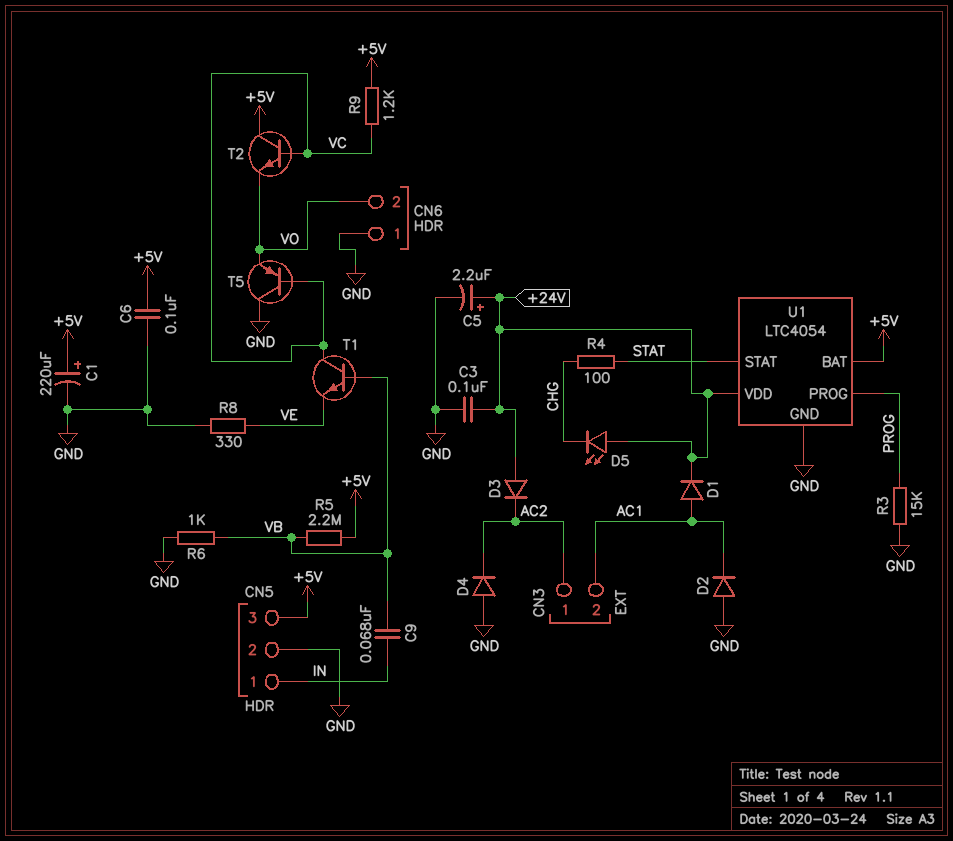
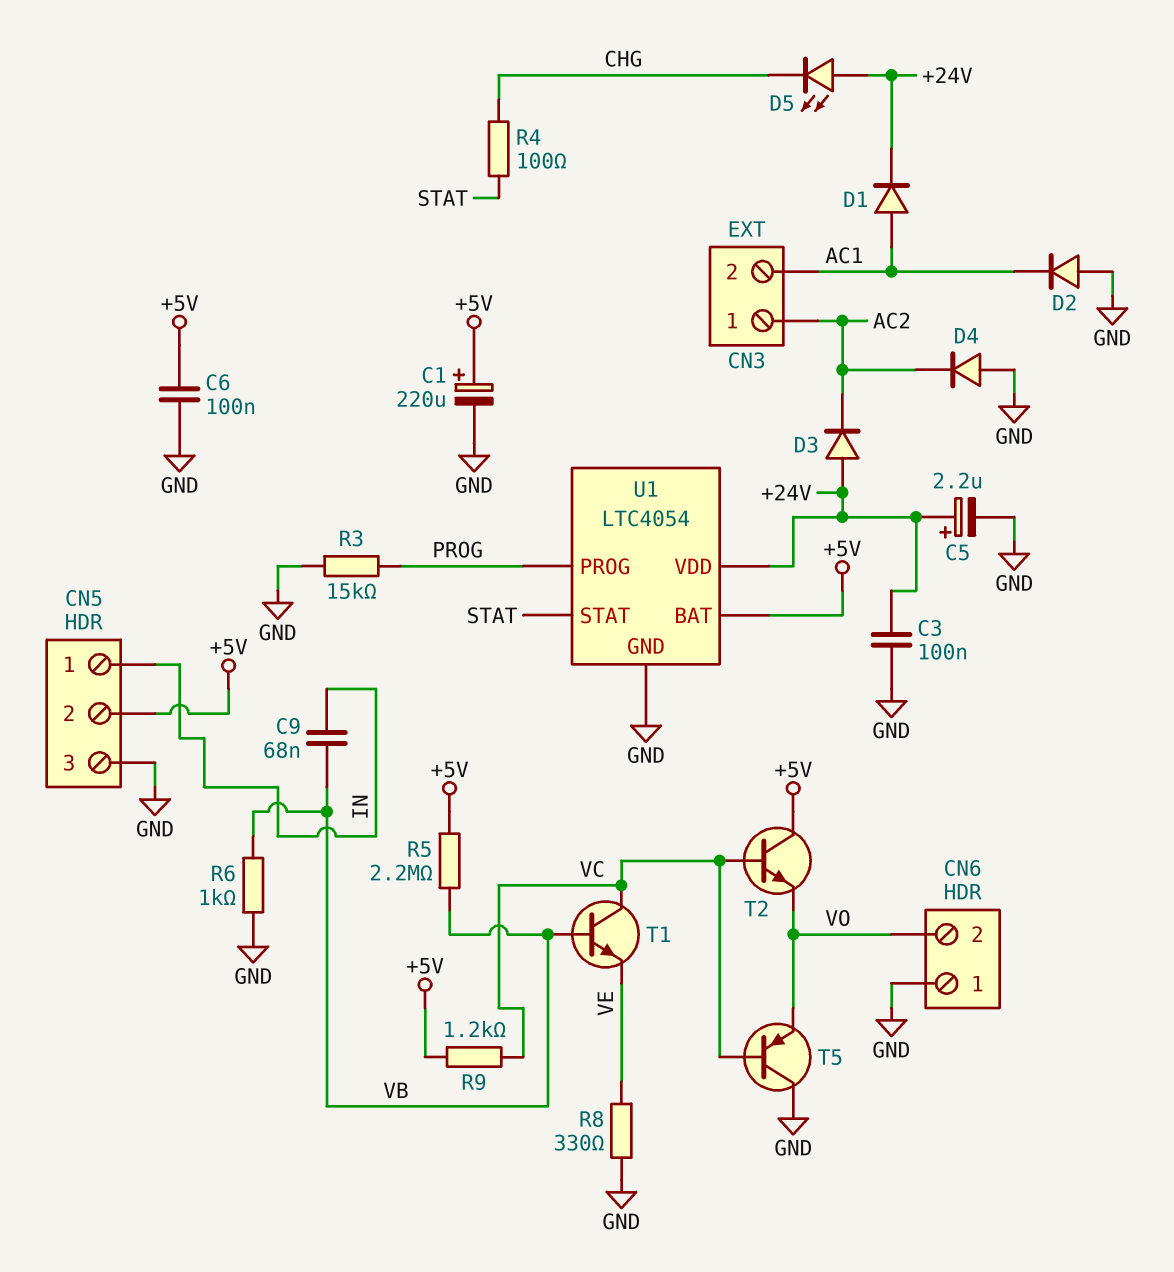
CN5 pin 2: GND -> +5V
CN5 pin 3: +5V -> GND

